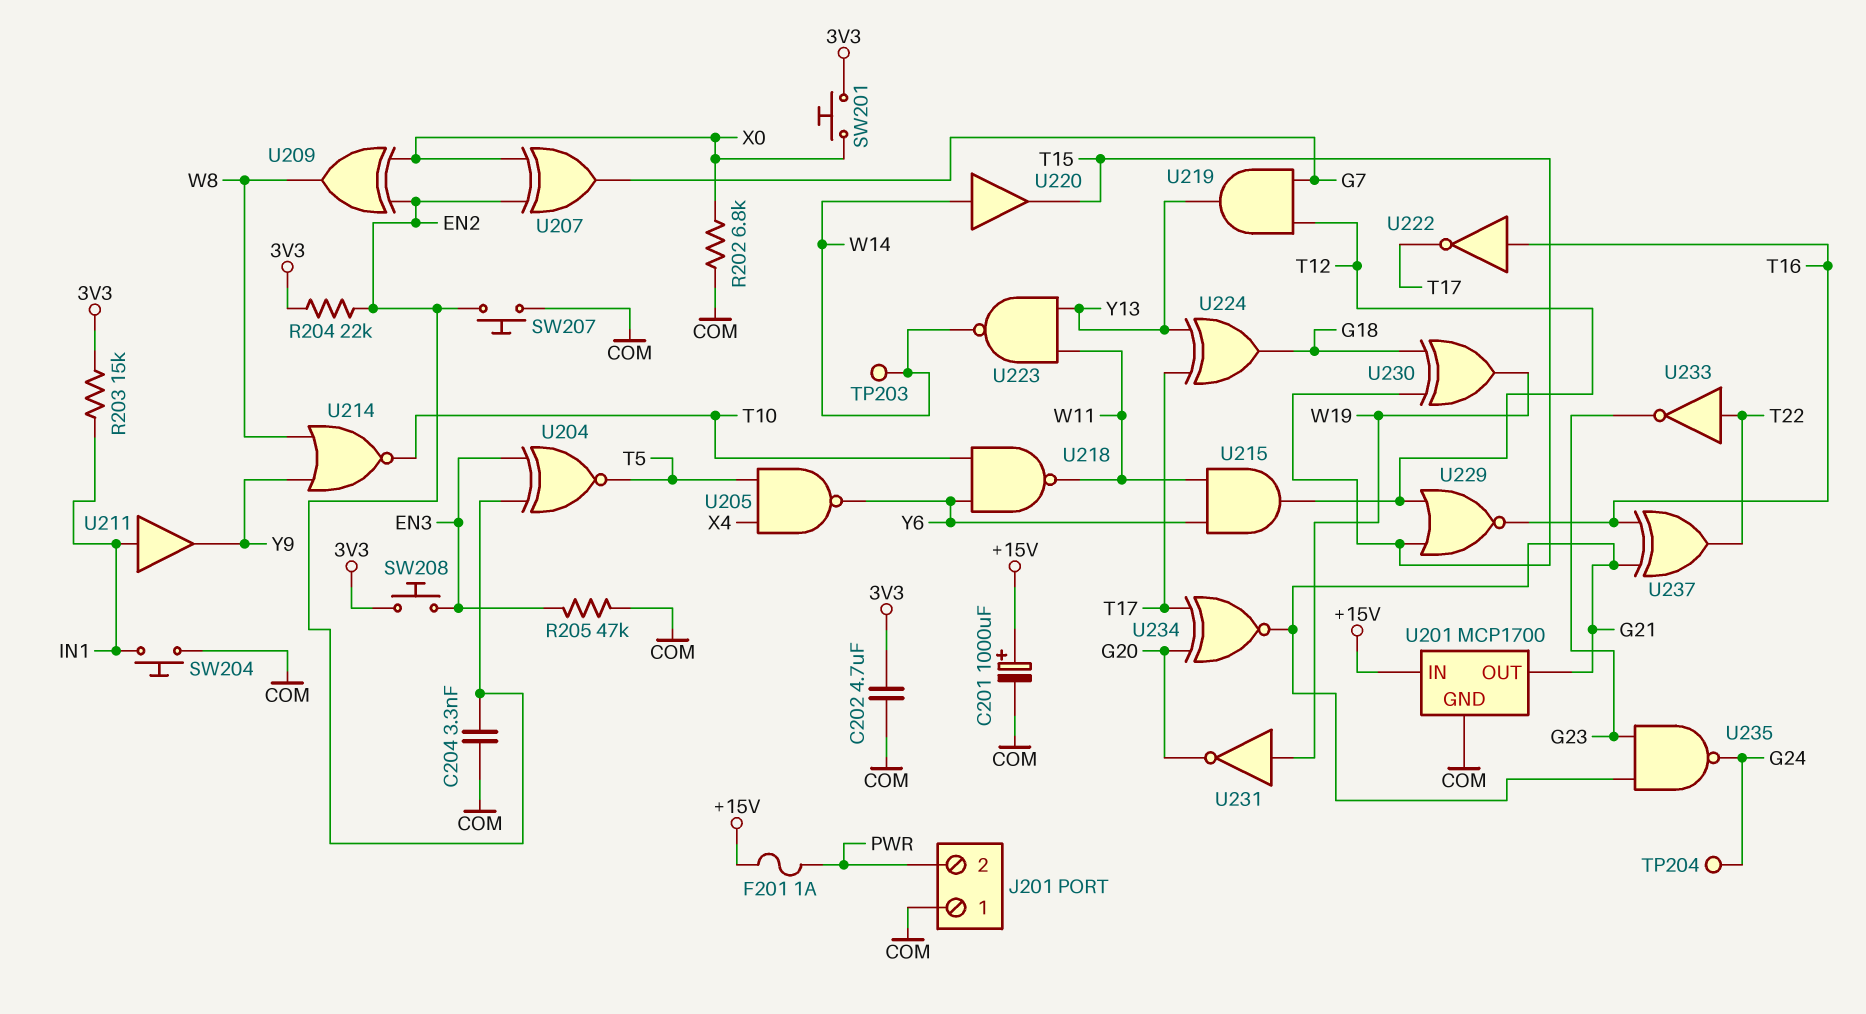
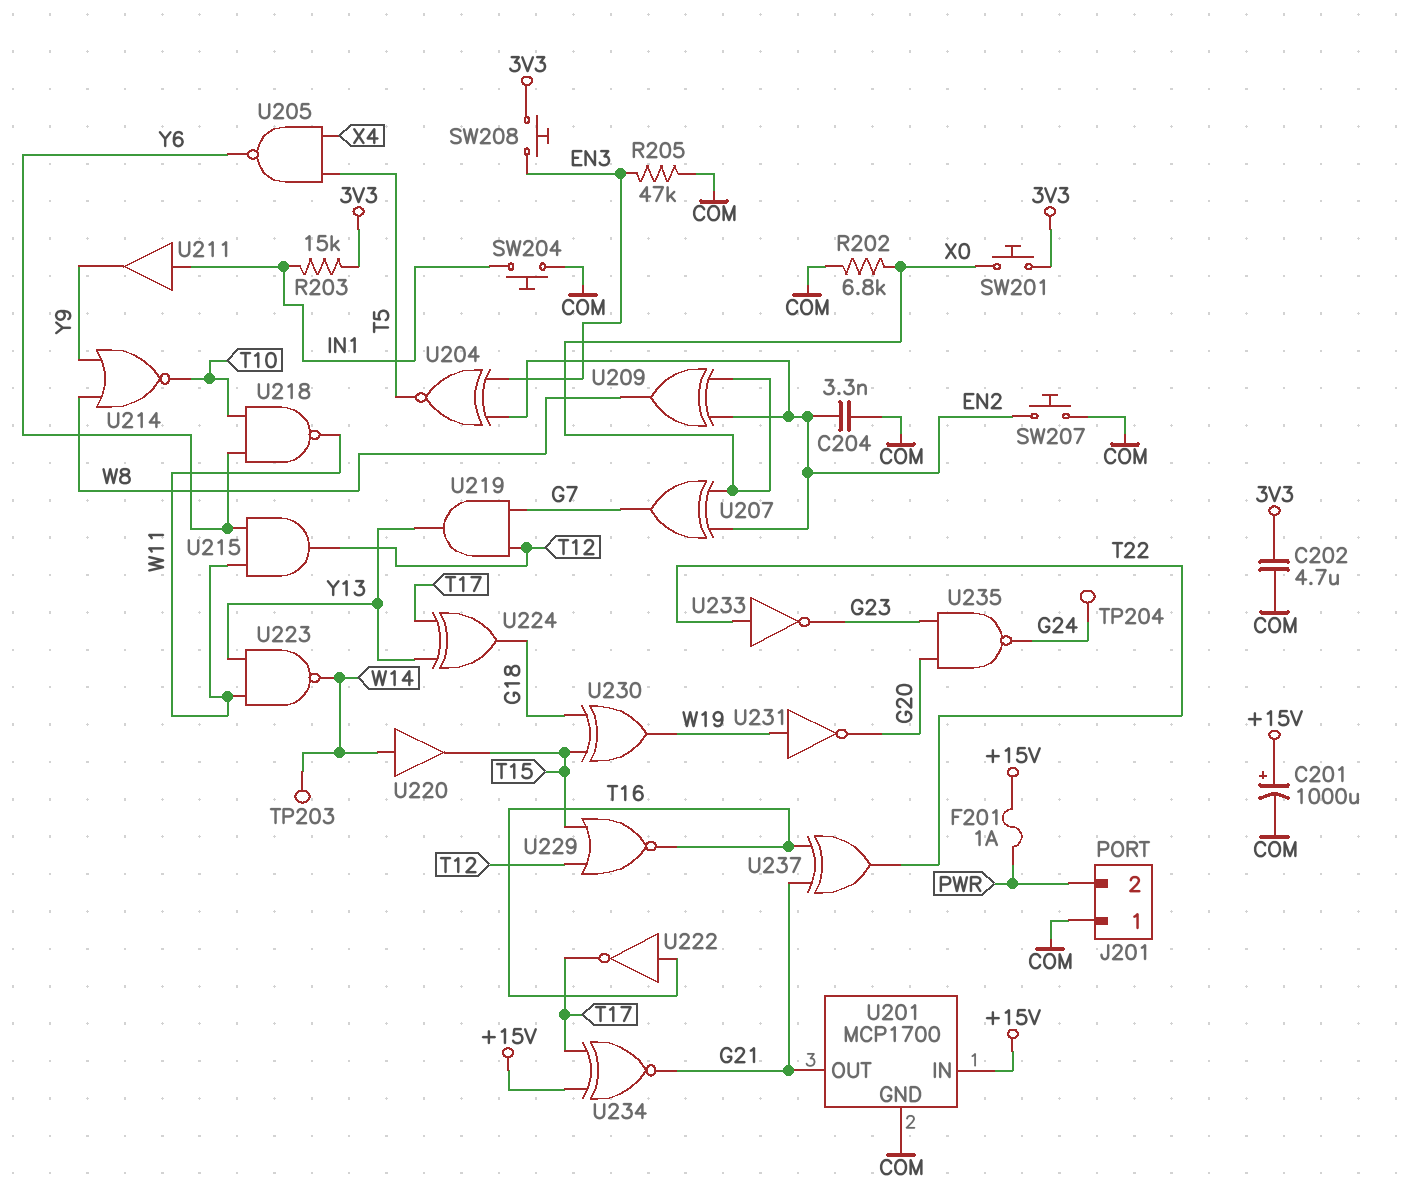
R204: 22k (3V3, EN2) -> none
U234: XNOR (in G20, in T17, out G21) -> XNOR (in +15V, in T17, out G21)
U235: NAND (in G21, in G23, out G24) -> NAND (in G20, in G23, out G24)

